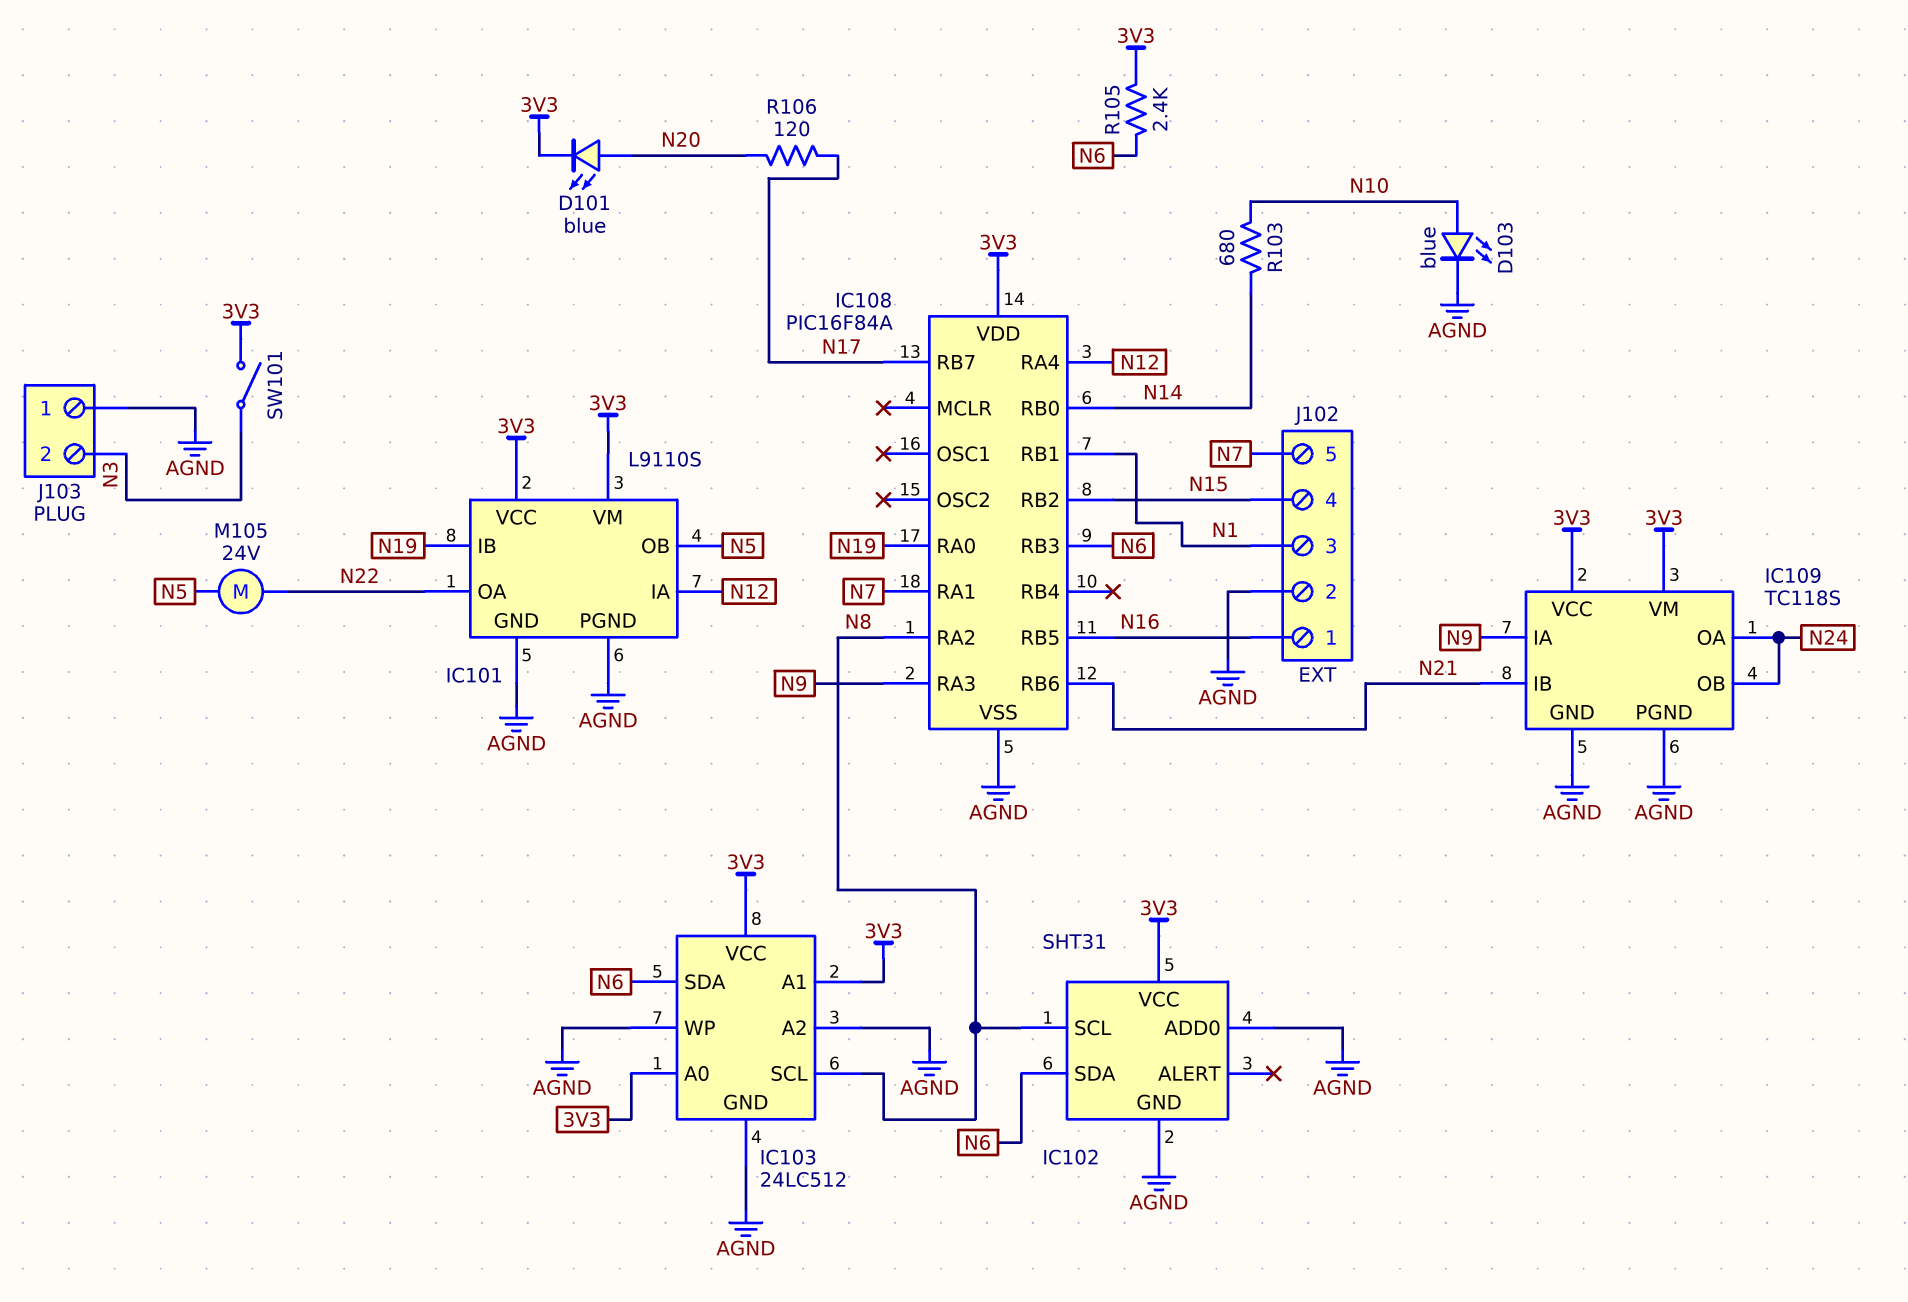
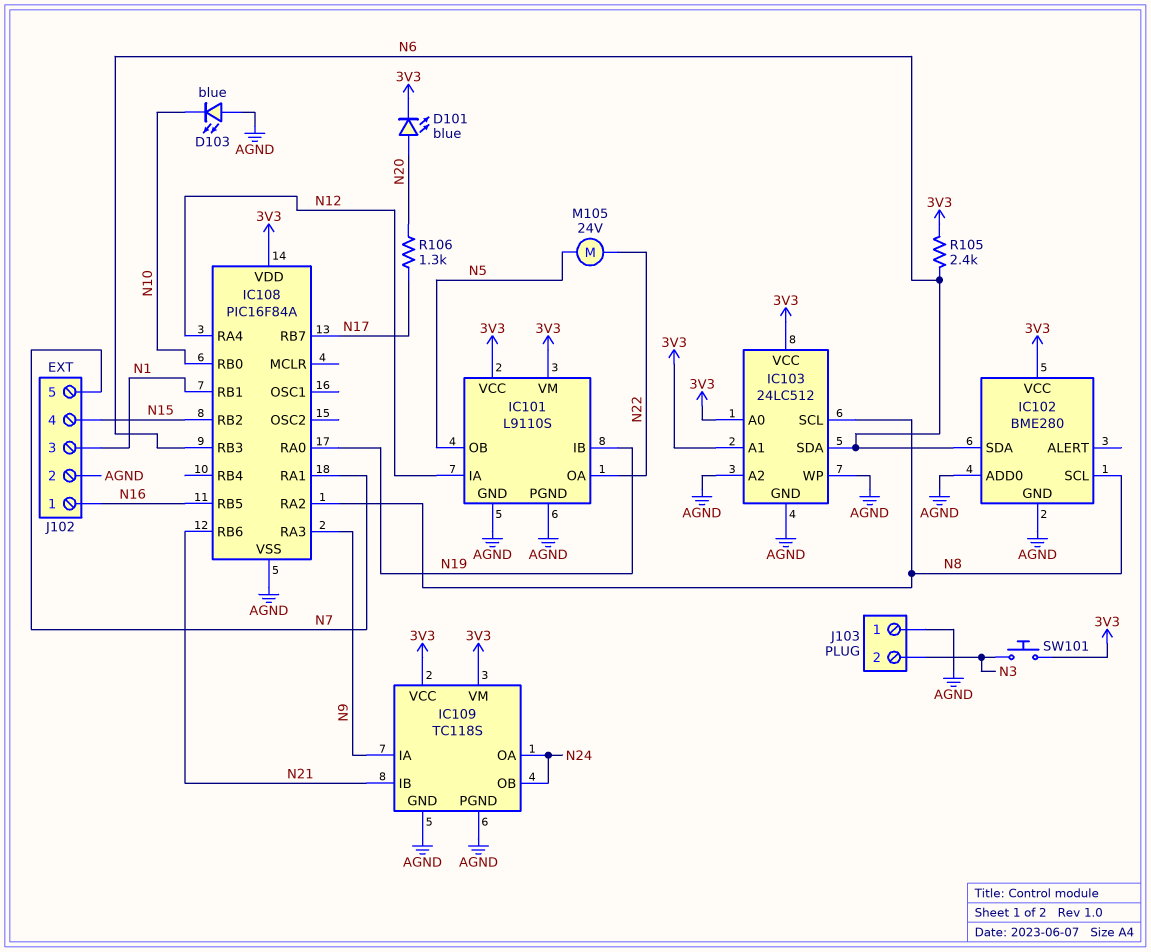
D103: LED blue (A N10, K AGND) -> LED blue (A AGND, K N10)
IC102: SHT31 -> BME280
IC108 pin RB0: N14 -> N10
R103: 680 (N10, N14) -> none
R106: 120 (N17, N20) -> 1.3k (N17, N20)
SW101: switch (3V3, N3) -> button (3V3, N3)

